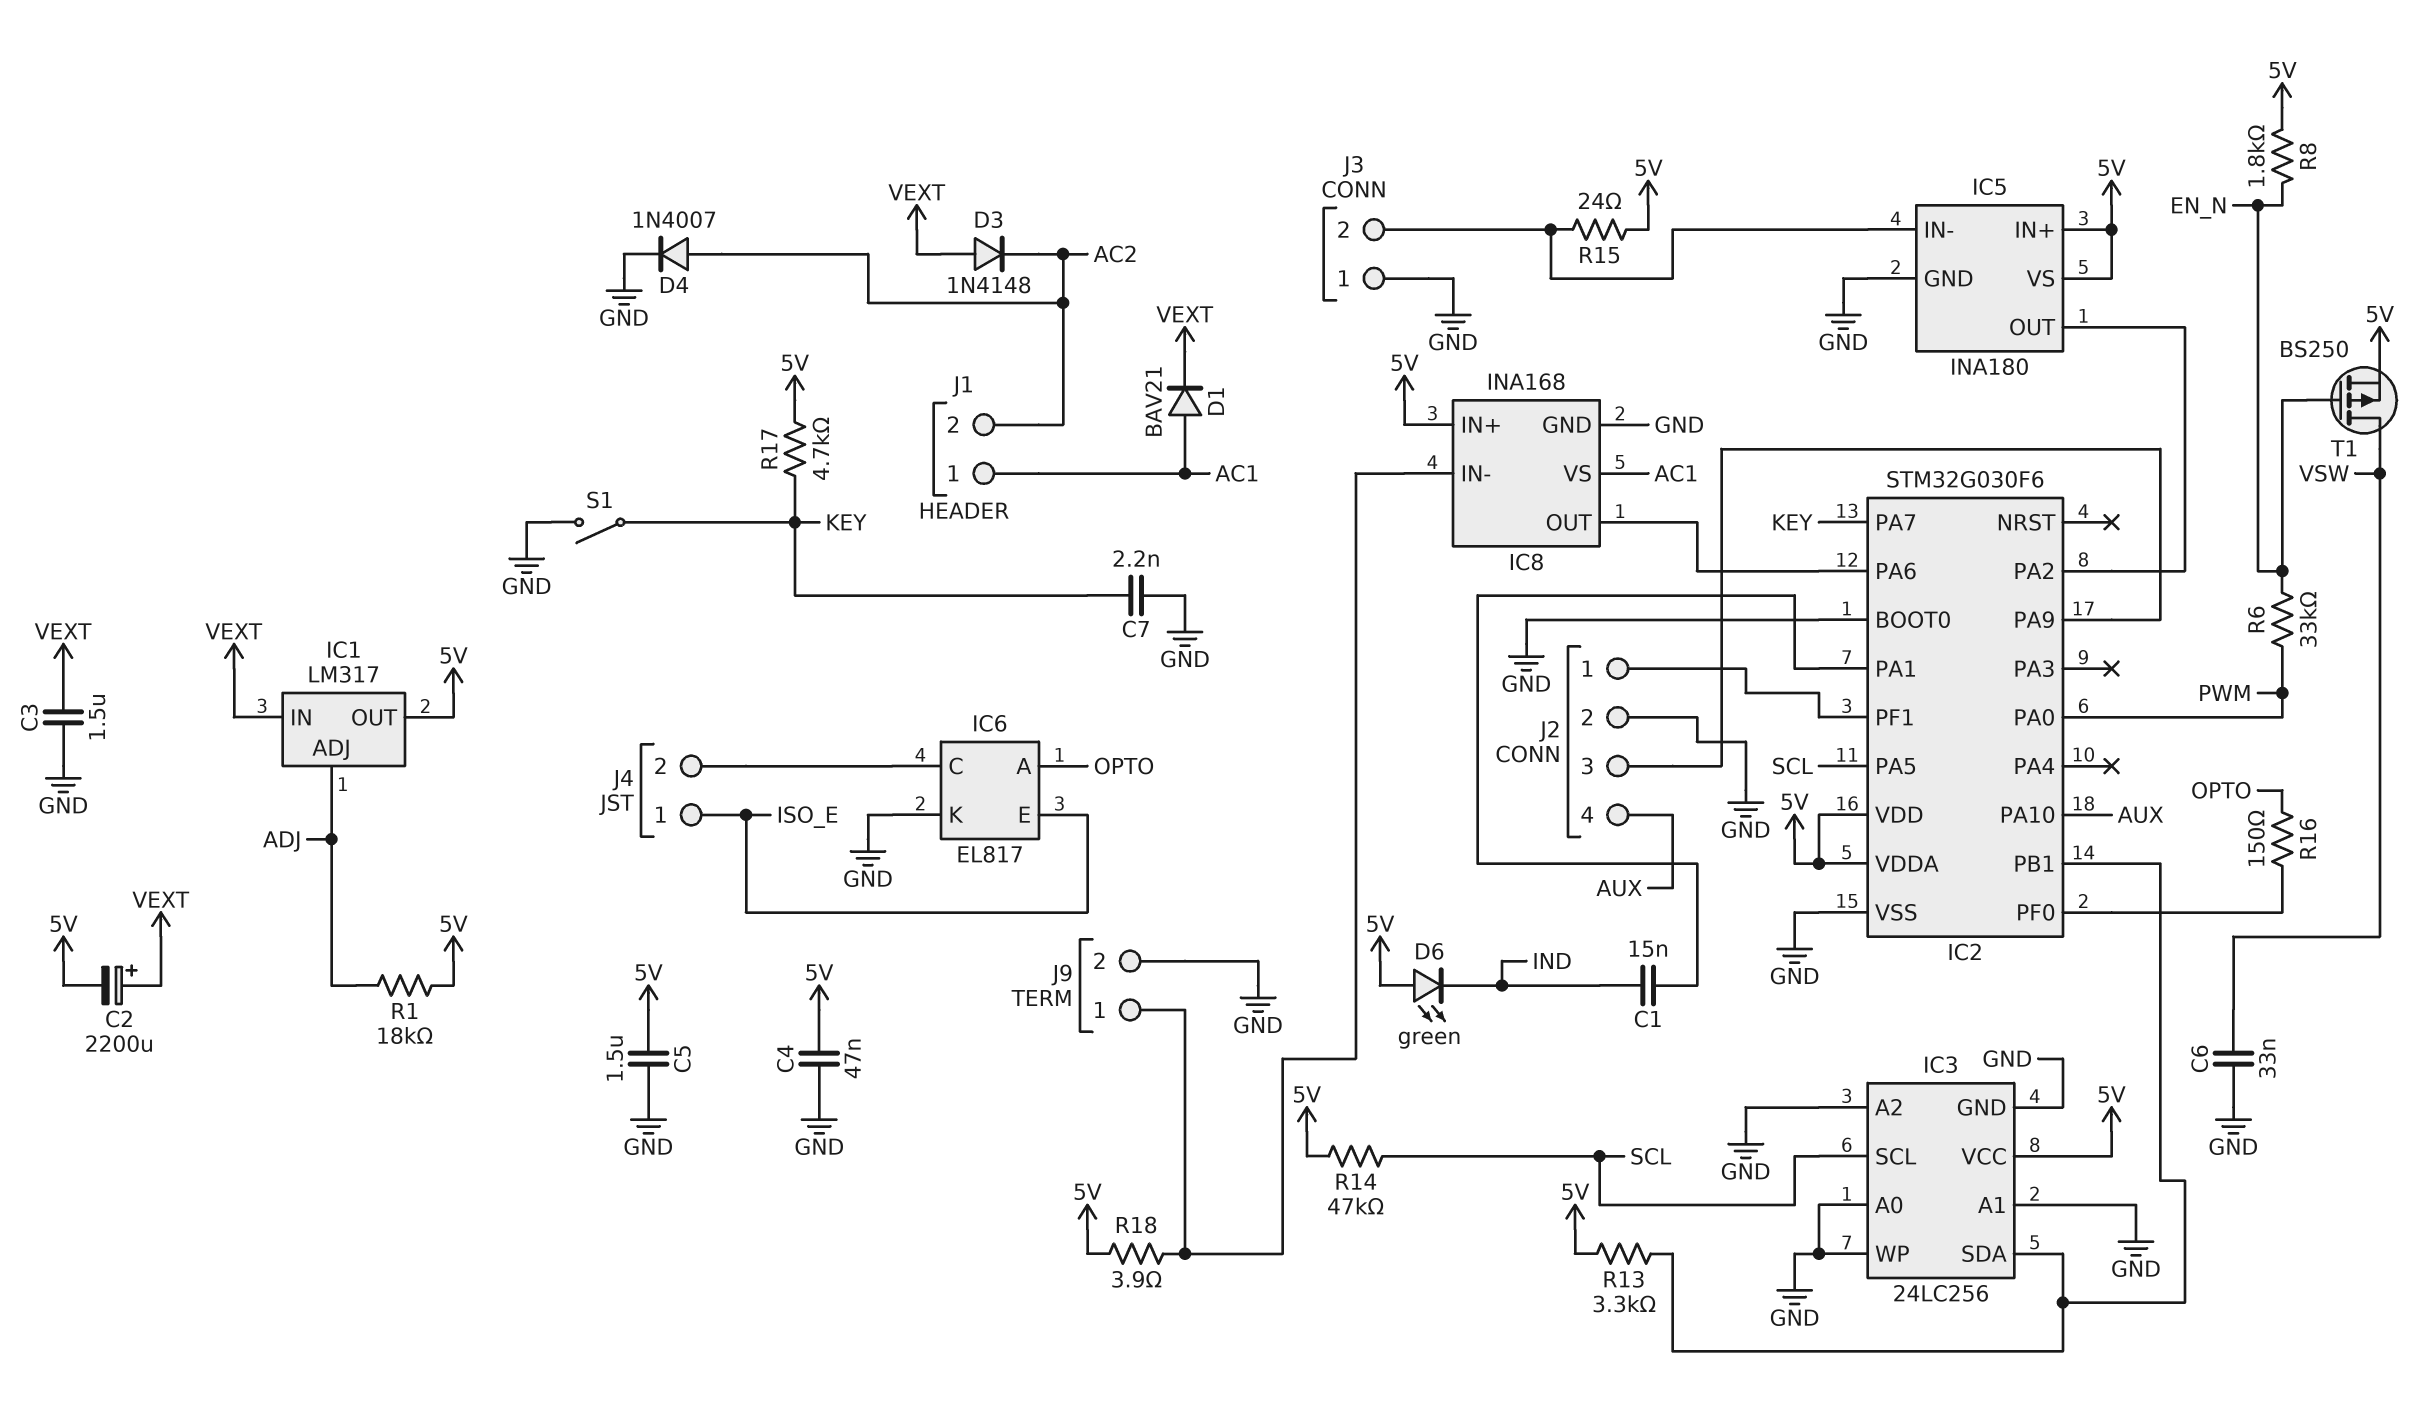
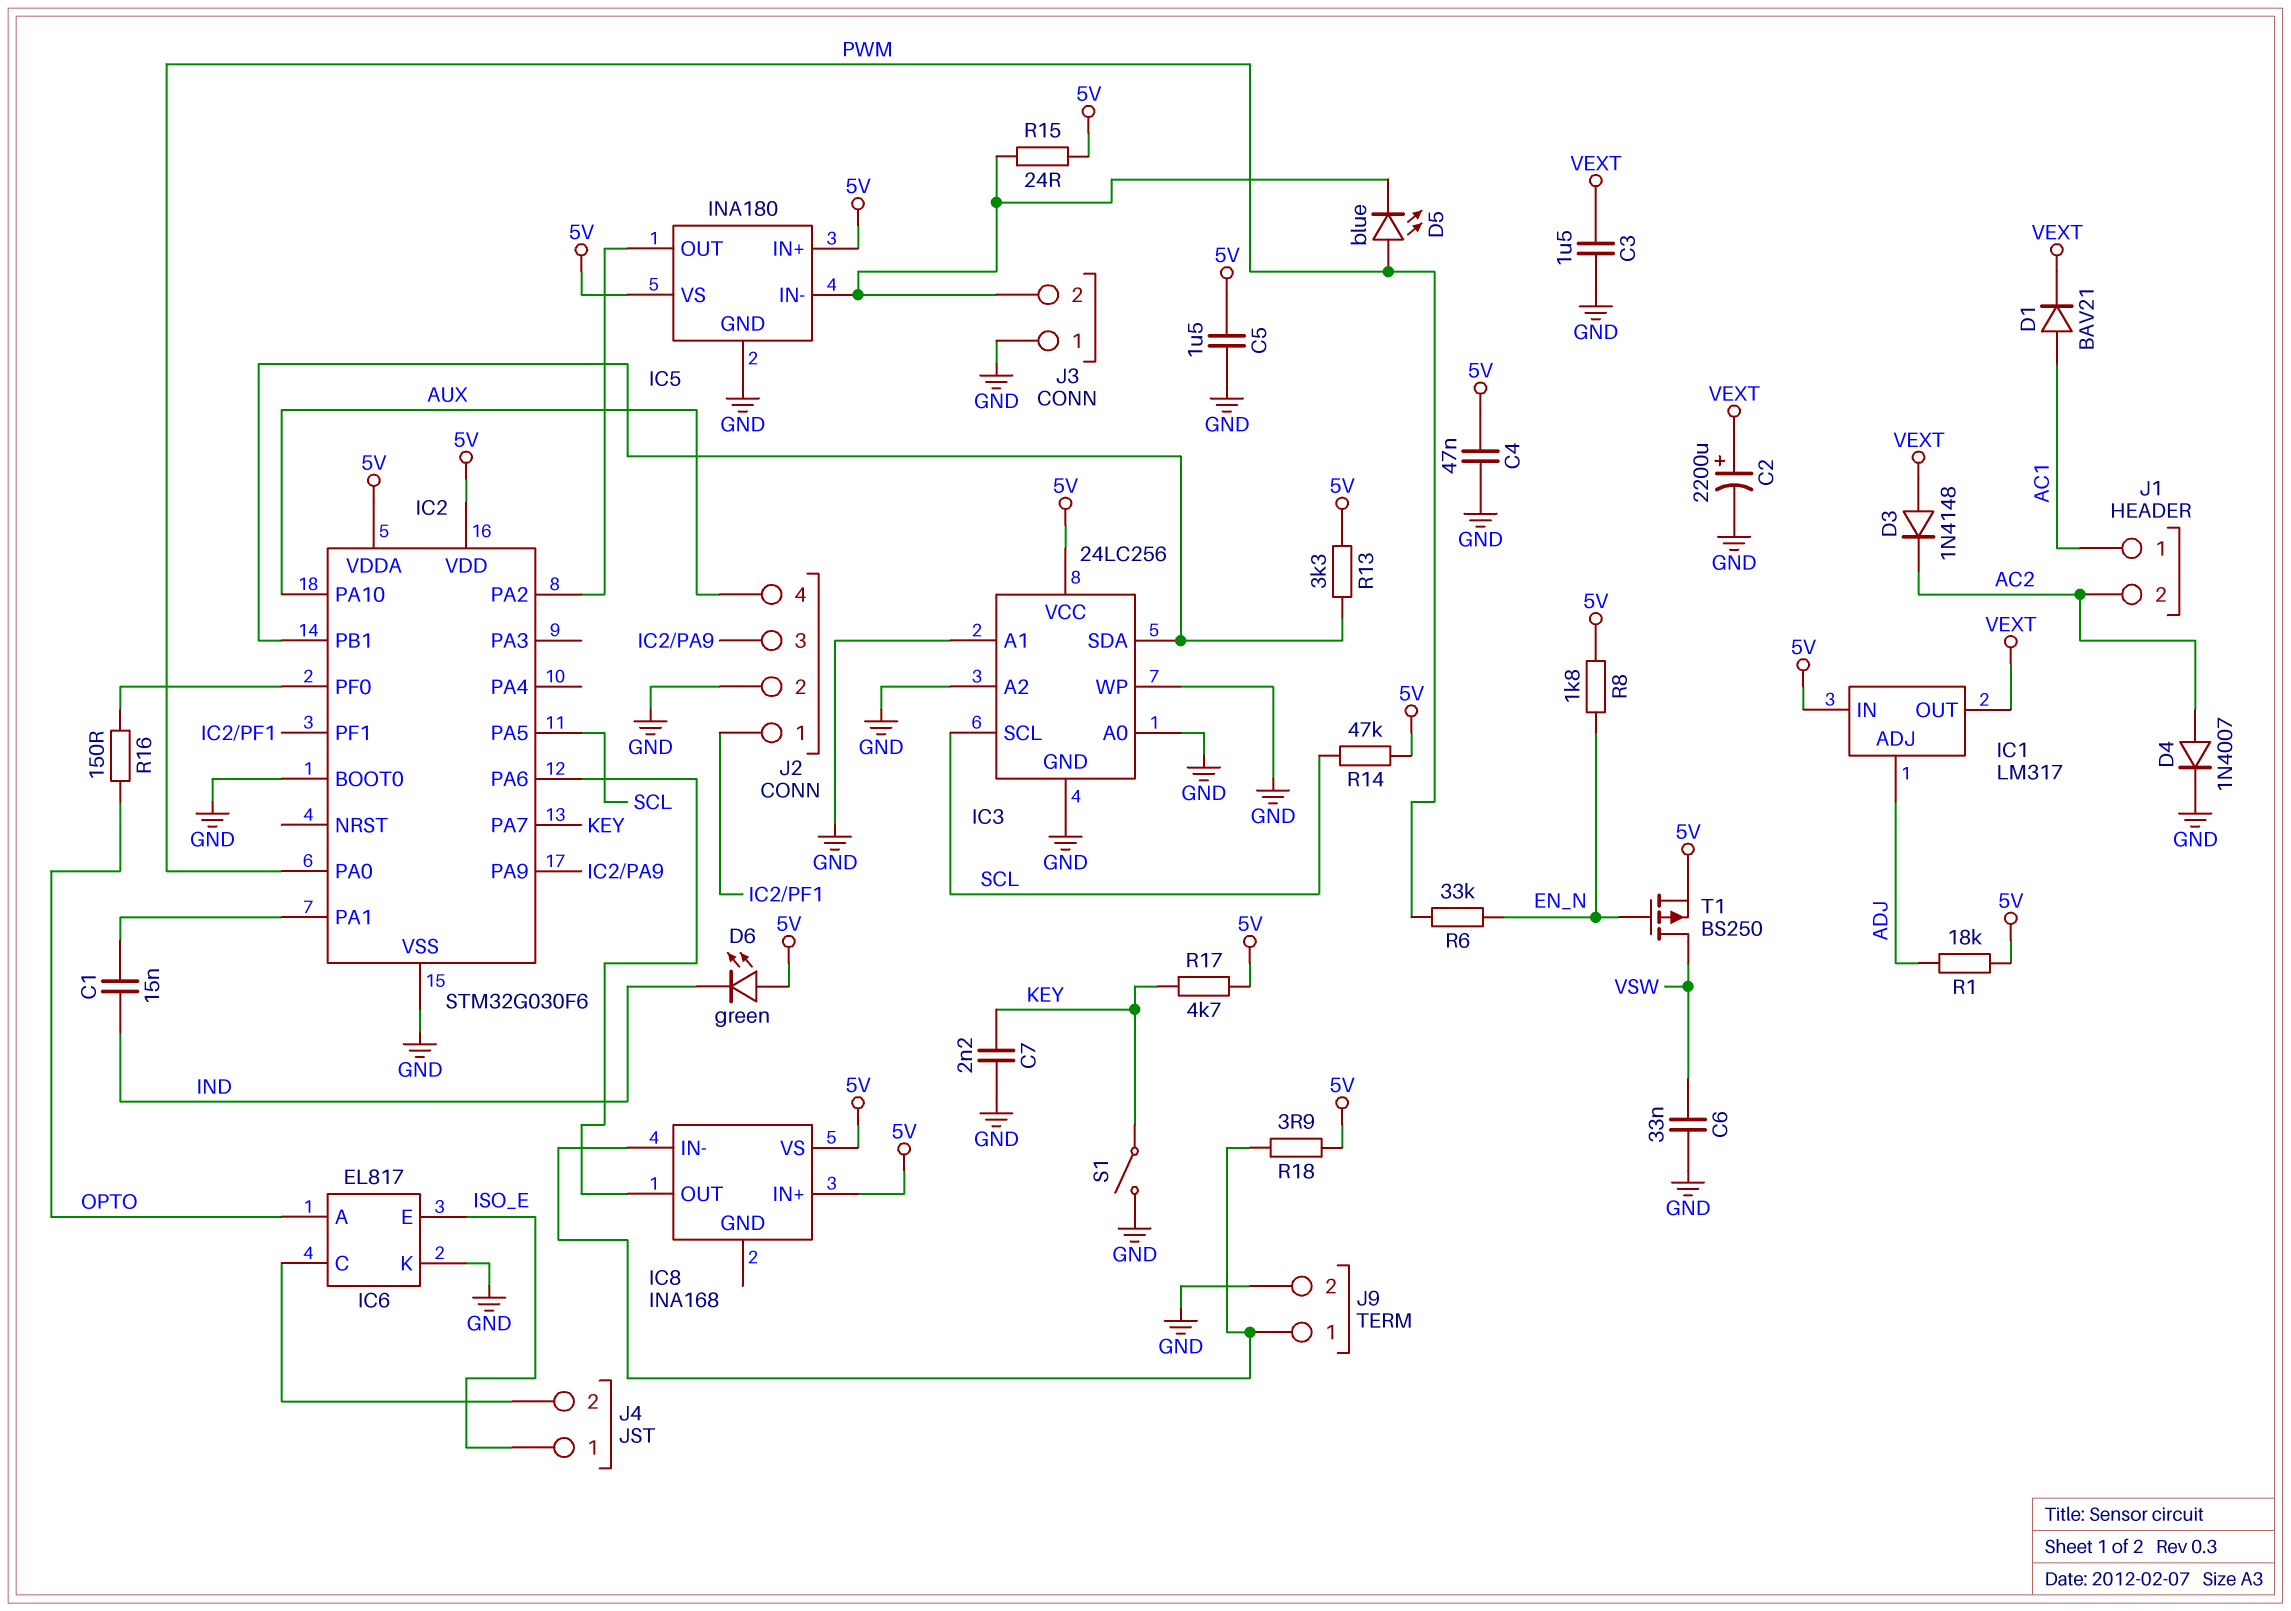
C2: 2200uF (plus VEXT, minus 5V) -> 2200uF (plus VEXT, minus GND)
D5: none -> LED blue (A PWM, K IC5/IN-)
IC1 pin IN: VEXT -> 5V
IC1 pin OUT: 5V -> VEXT
IC8 pin GND: GND -> none
IC8 pin VS: AC1 -> 5V

